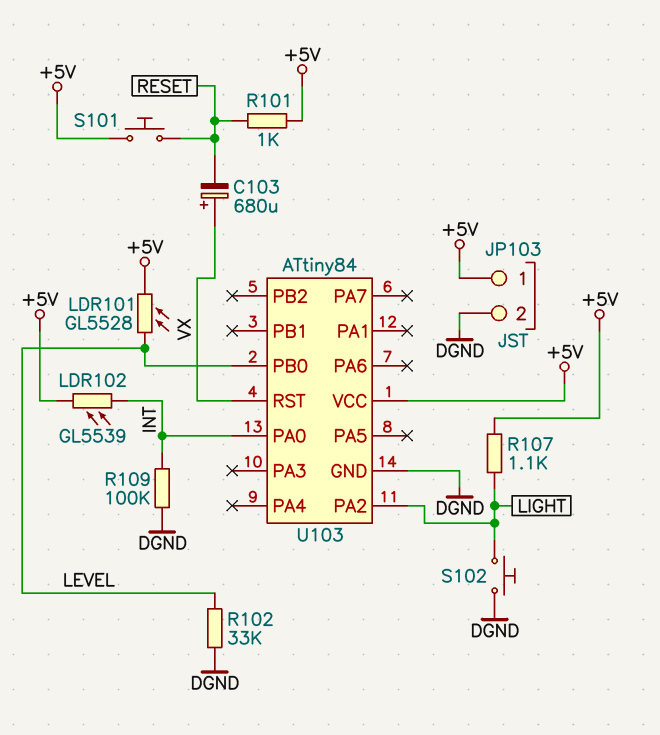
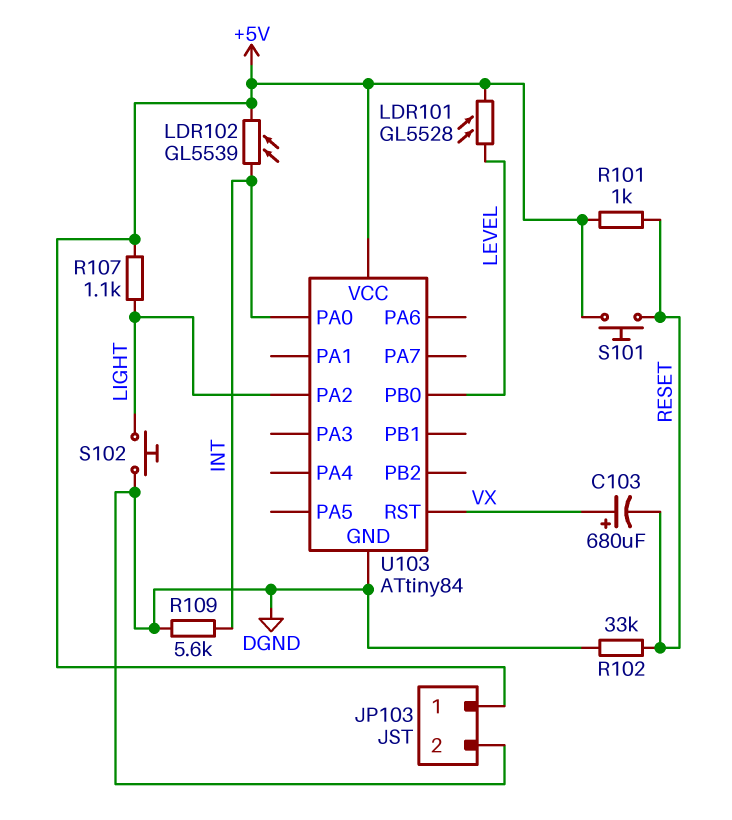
R102: 33k (DGND, LEVEL) -> 33k (DGND, RESET)
R109: 100k (DGND, INT) -> 5.6k (DGND, INT)

